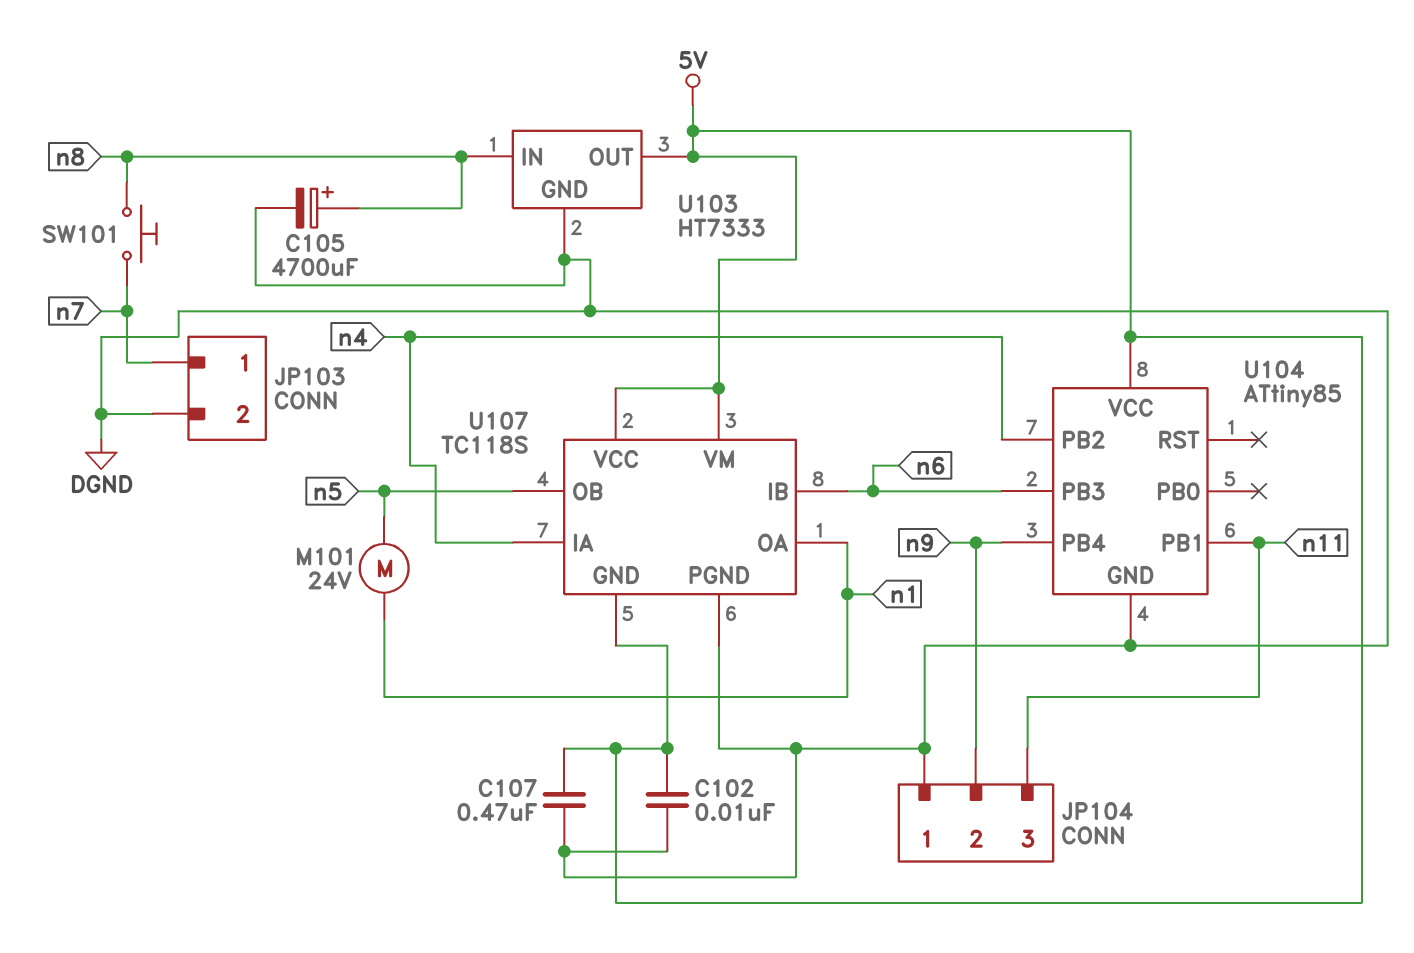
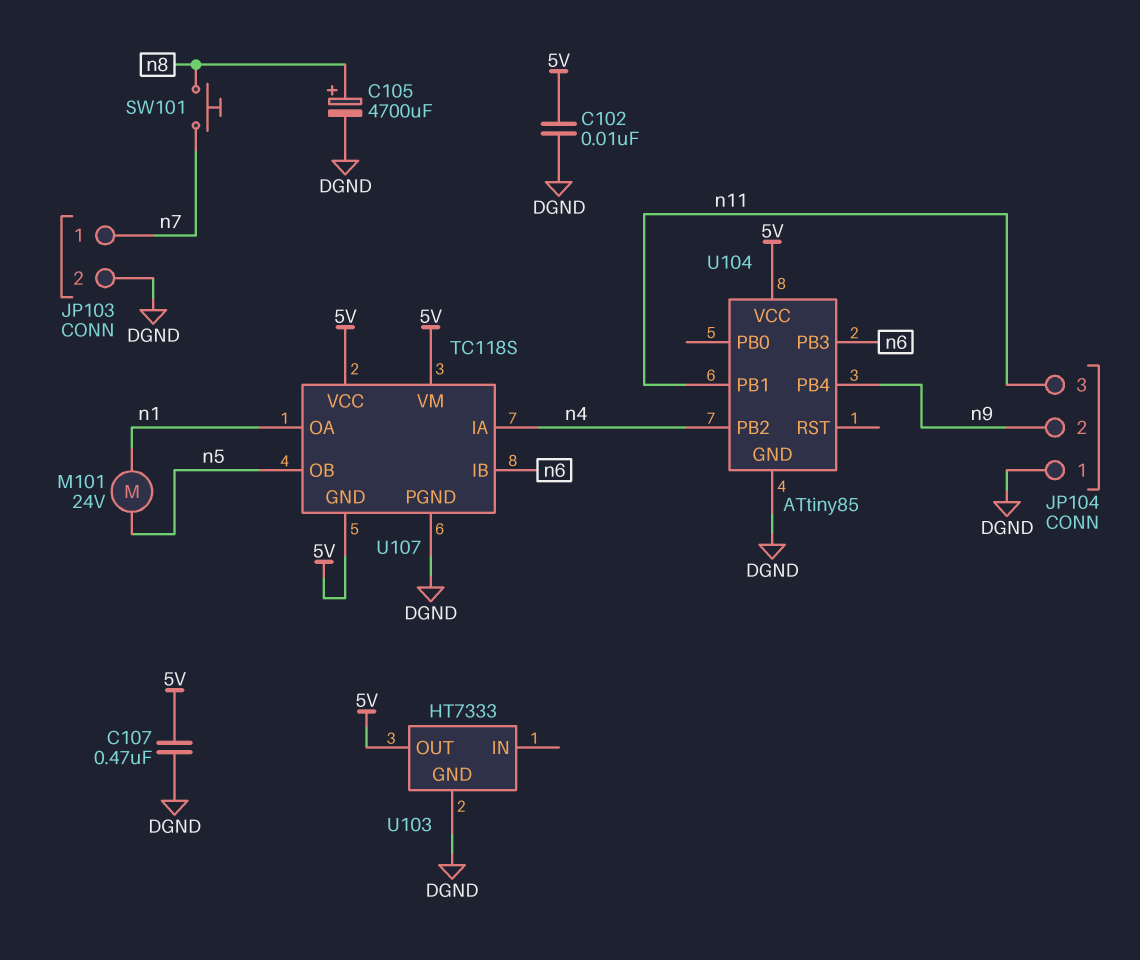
U103 pin IN: n8 -> none

